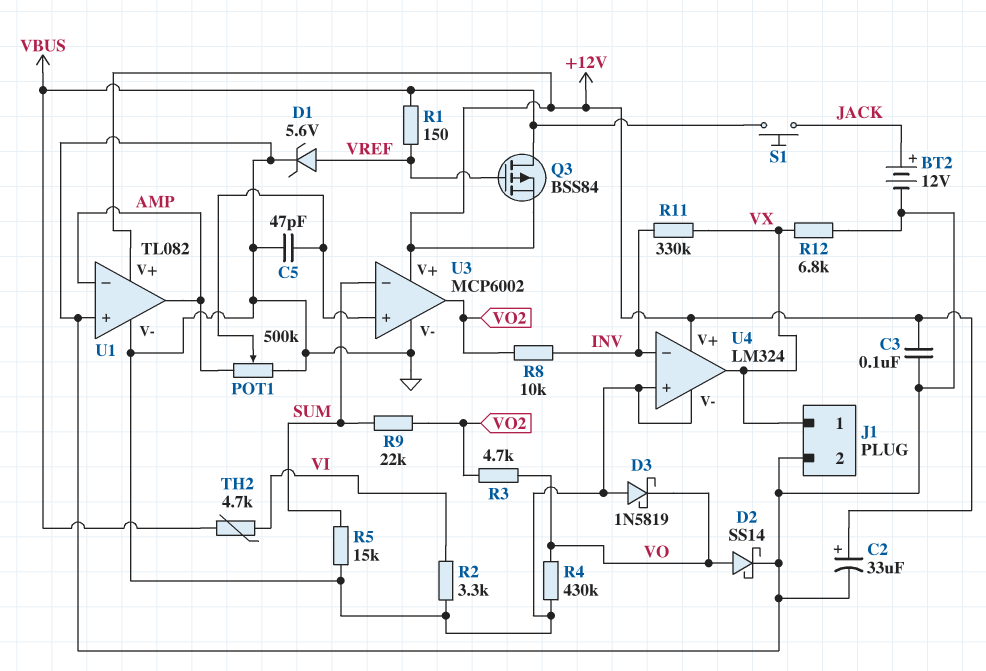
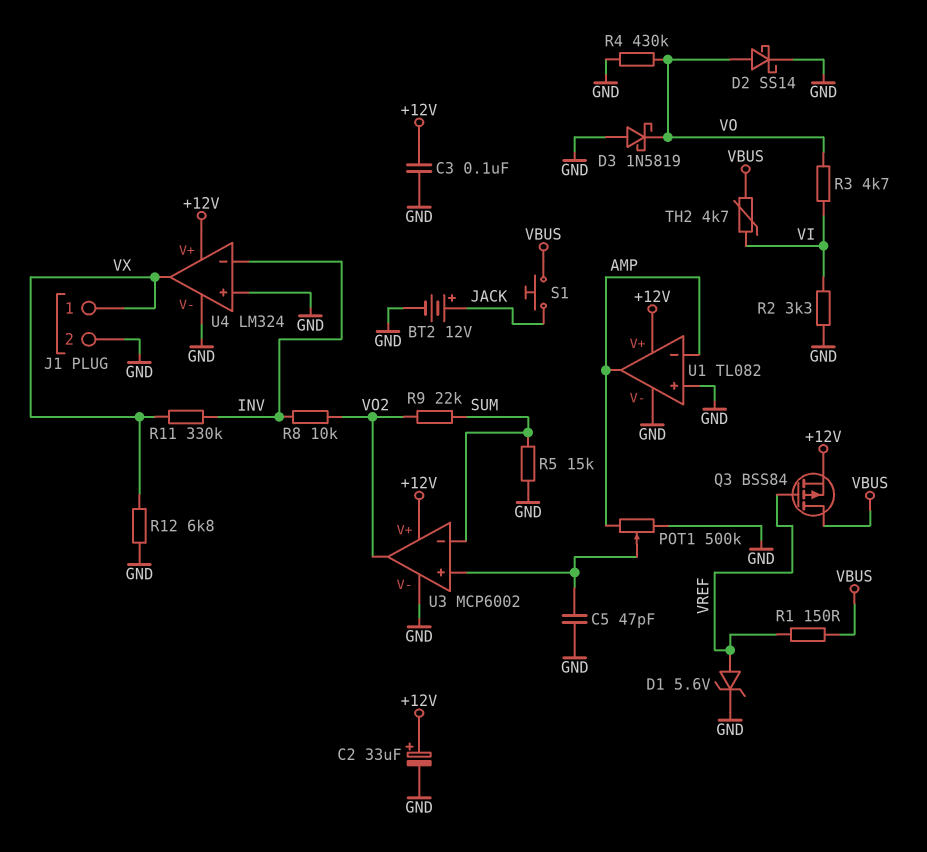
R3: 4.7k (VO, VO2) -> 4.7k (VI, VO)

